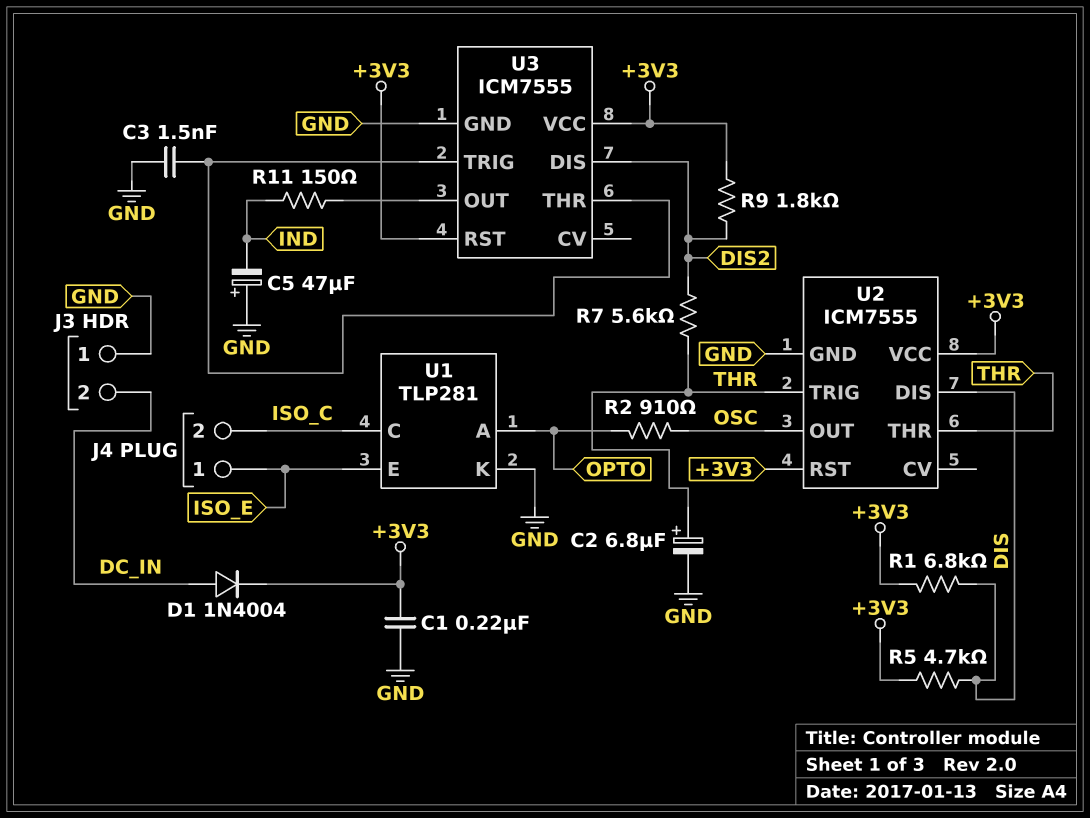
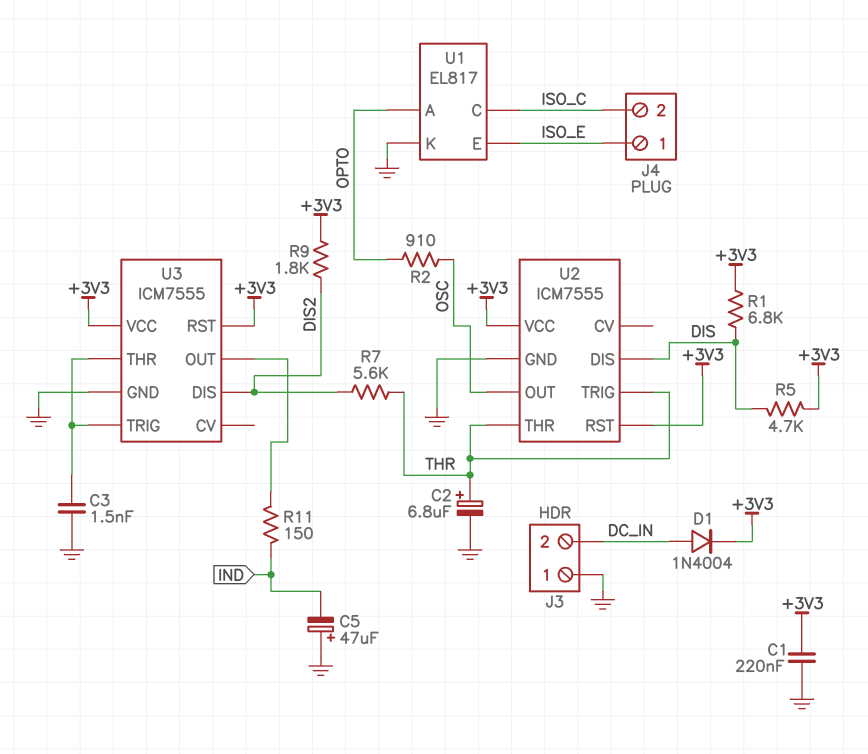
U1: TLP281 -> EL817

